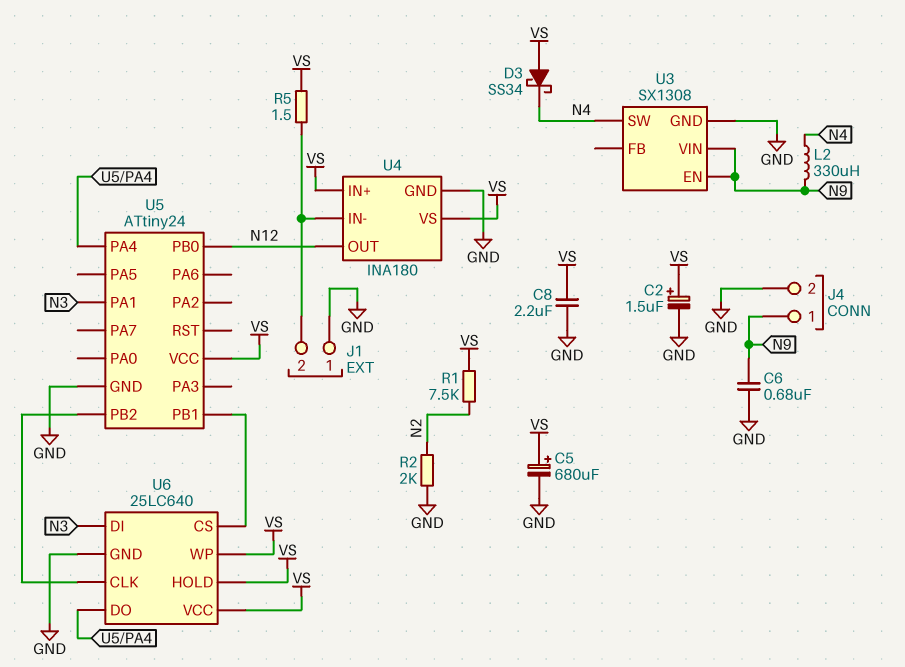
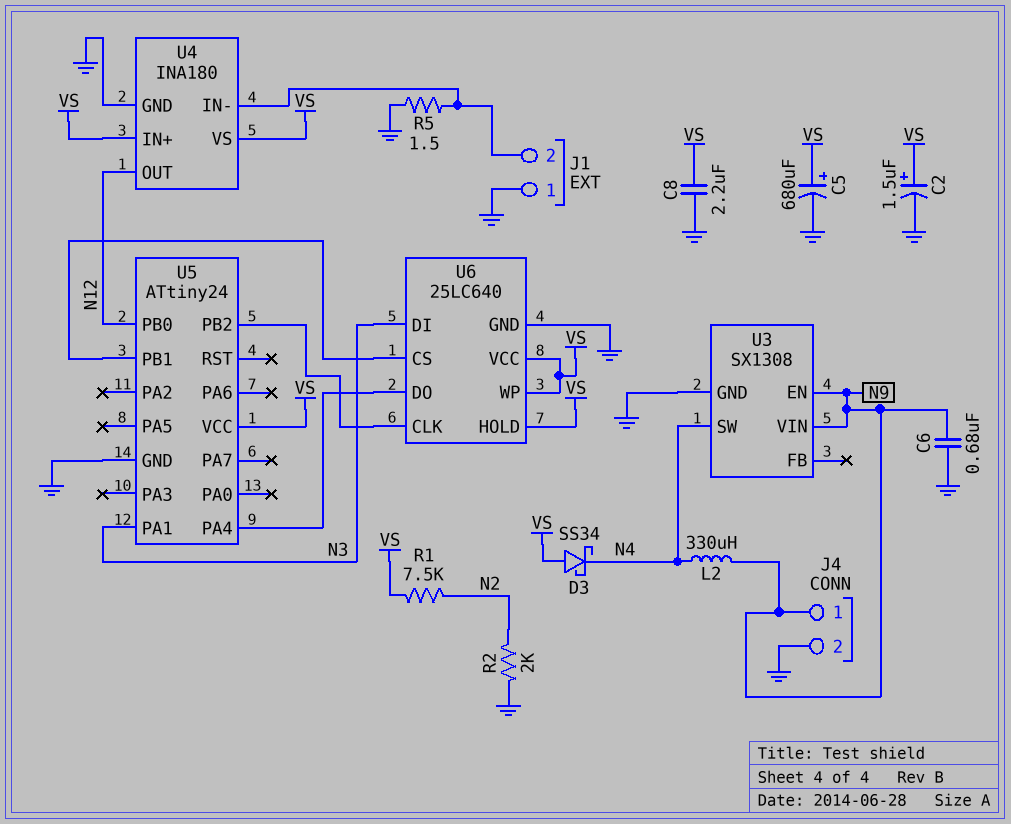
R5: 1.5 (J1/2, VS) -> 1.5 (GND, J1/2)

